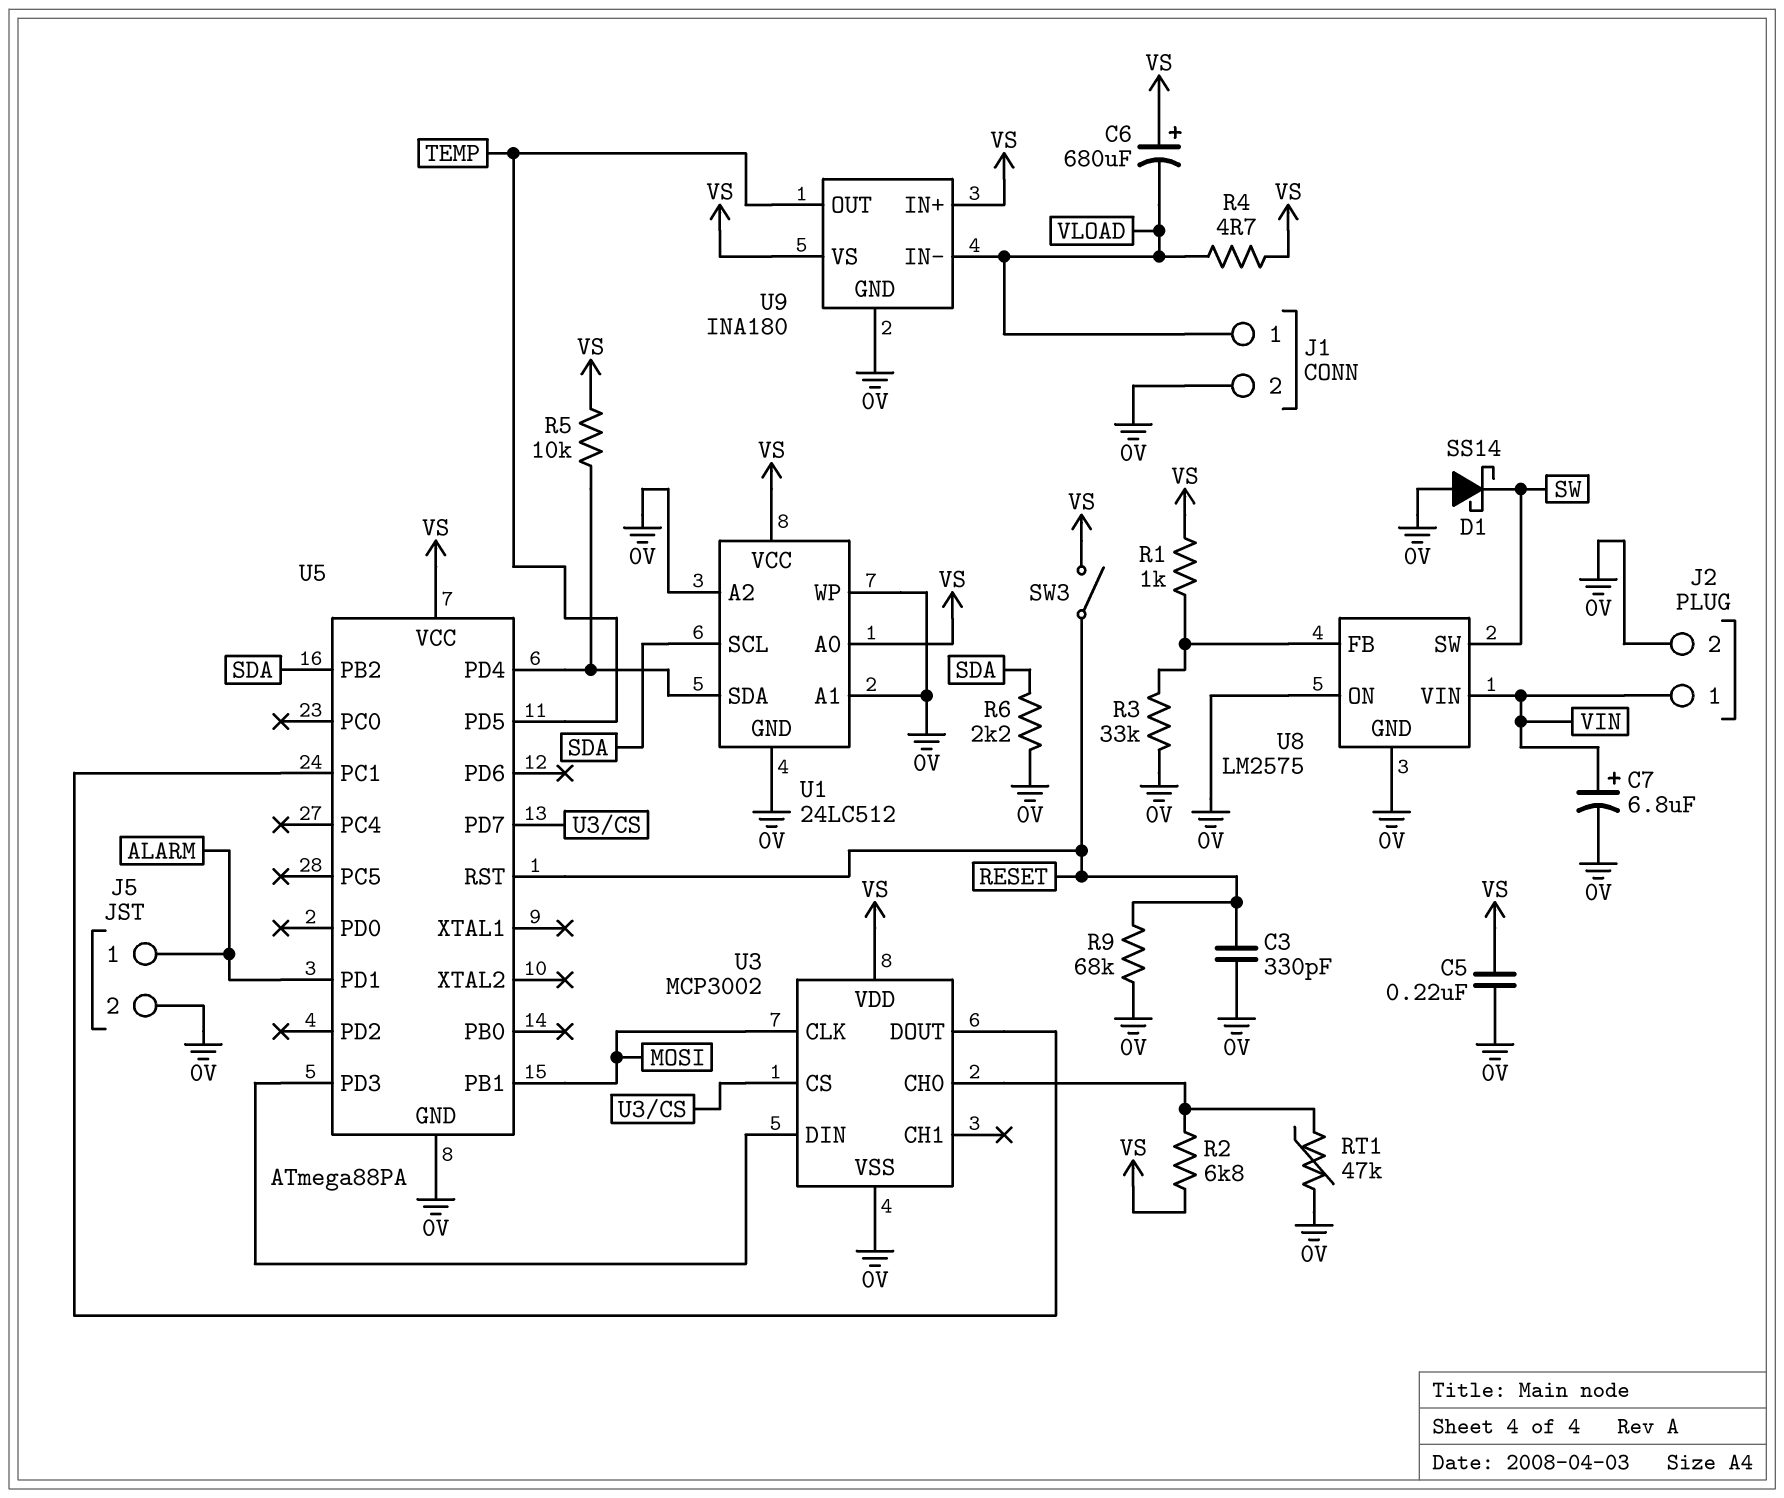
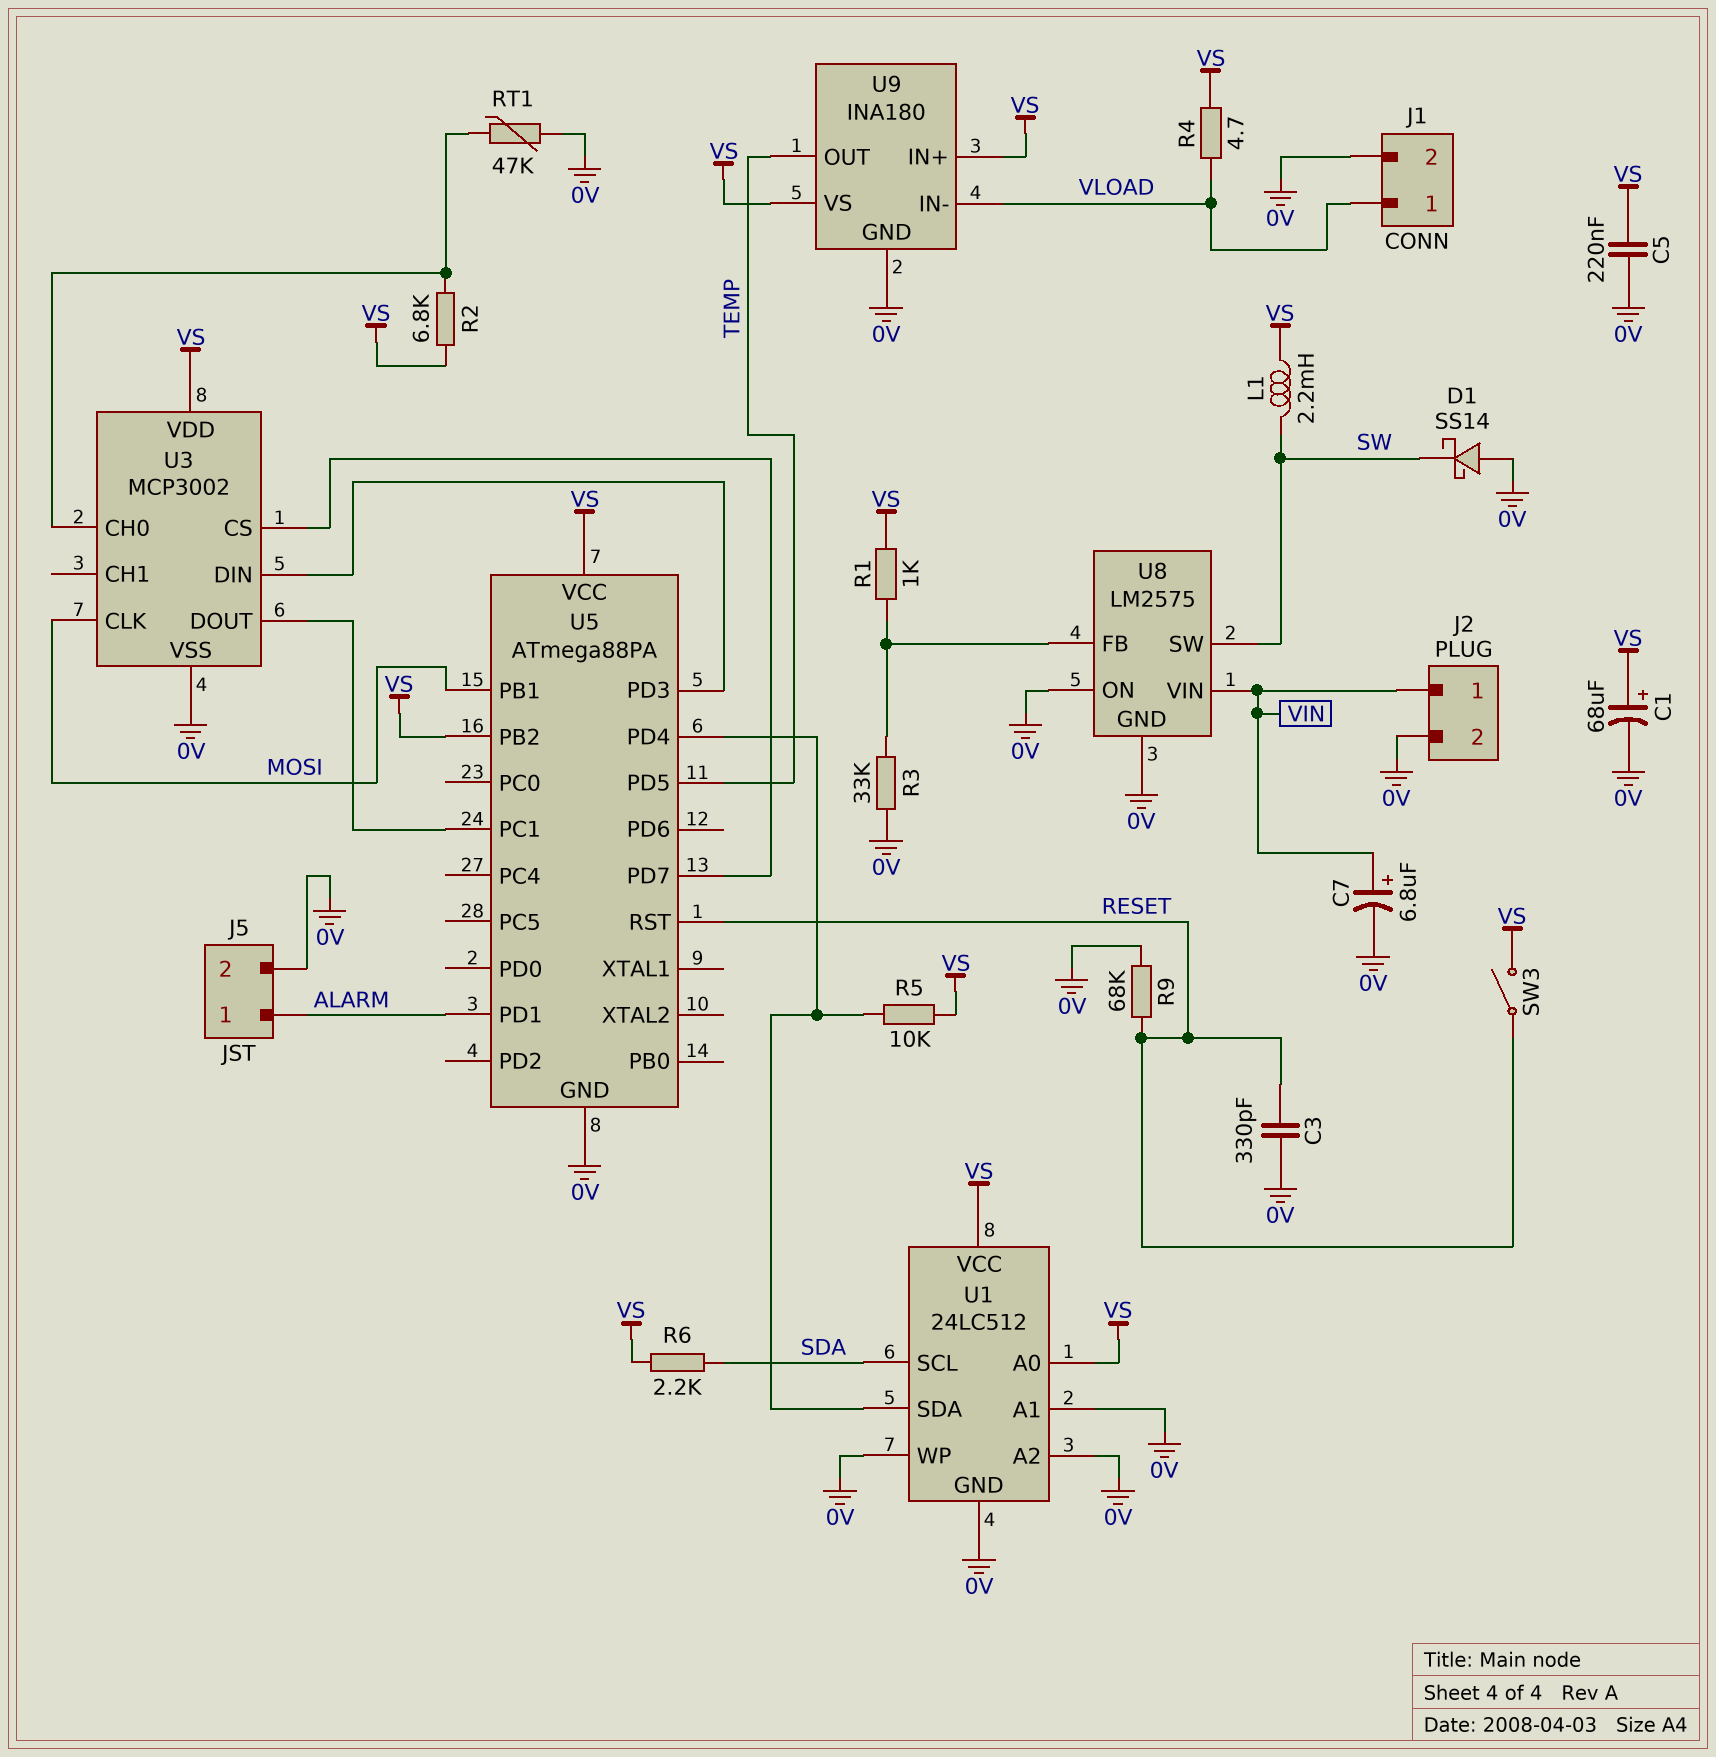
C1: none -> 68uF (plus VS, minus 0V)
C6: 680uF (plus VS, minus VLOAD) -> none
L1: none -> 2.2mH (SW, VS)
R6: 2.2k (0V, SDA) -> 2.2k (SDA, VS)
U5 pin PB2: SDA -> VS

